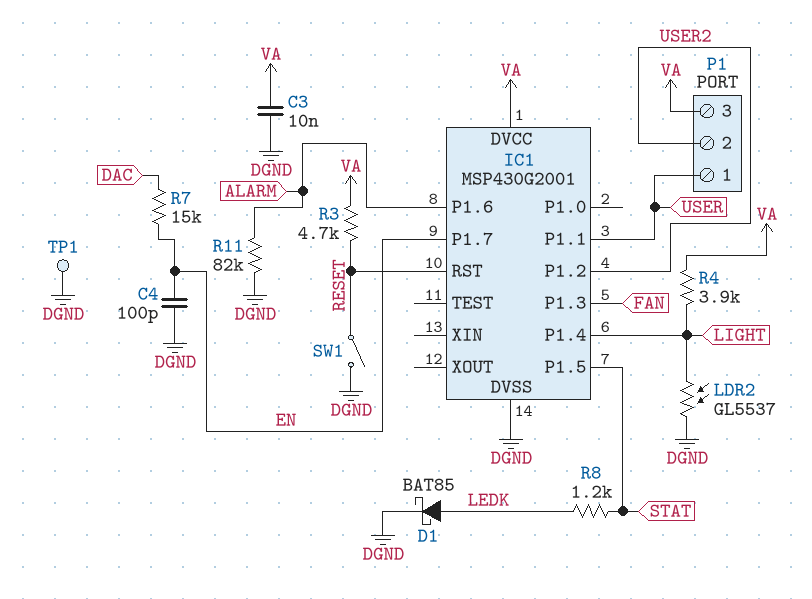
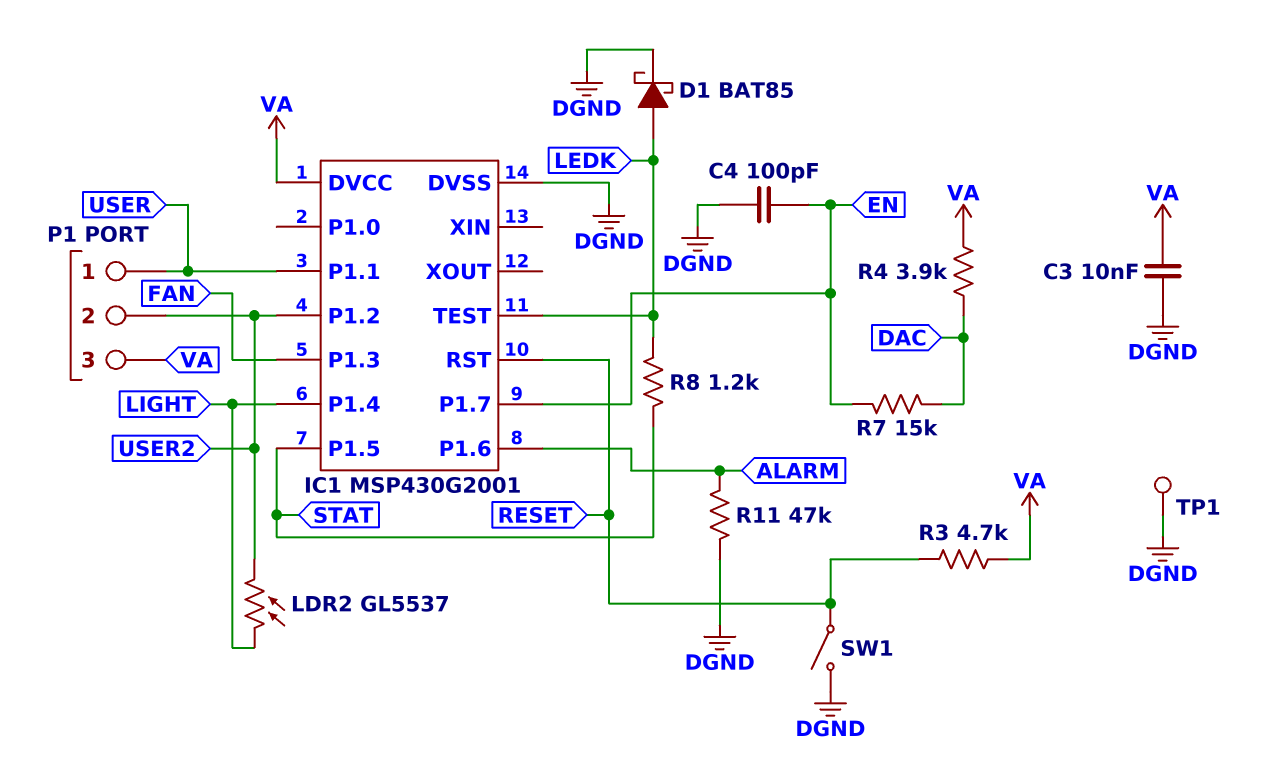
IC1 pin TEST: none -> LEDK
LDR2: GL5537 (DGND, LIGHT) -> GL5537 (LIGHT, USER2)
R4: 3.9k (LIGHT, VA) -> 3.9k (DAC, VA)
R11: 82k (ALARM, DGND) -> 47k (ALARM, DGND)

